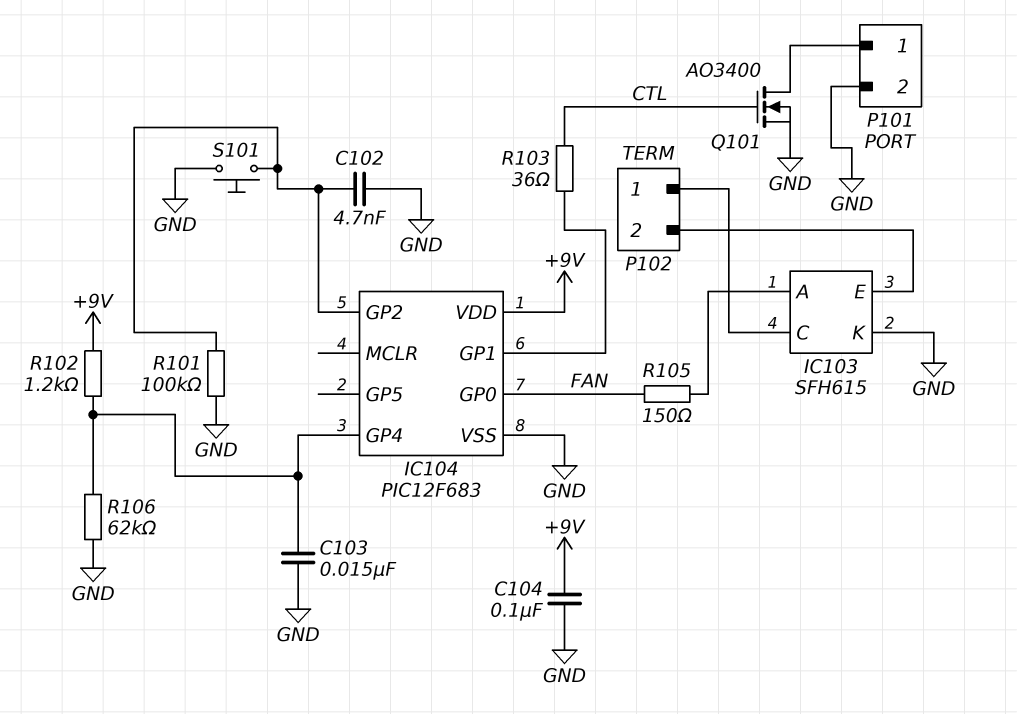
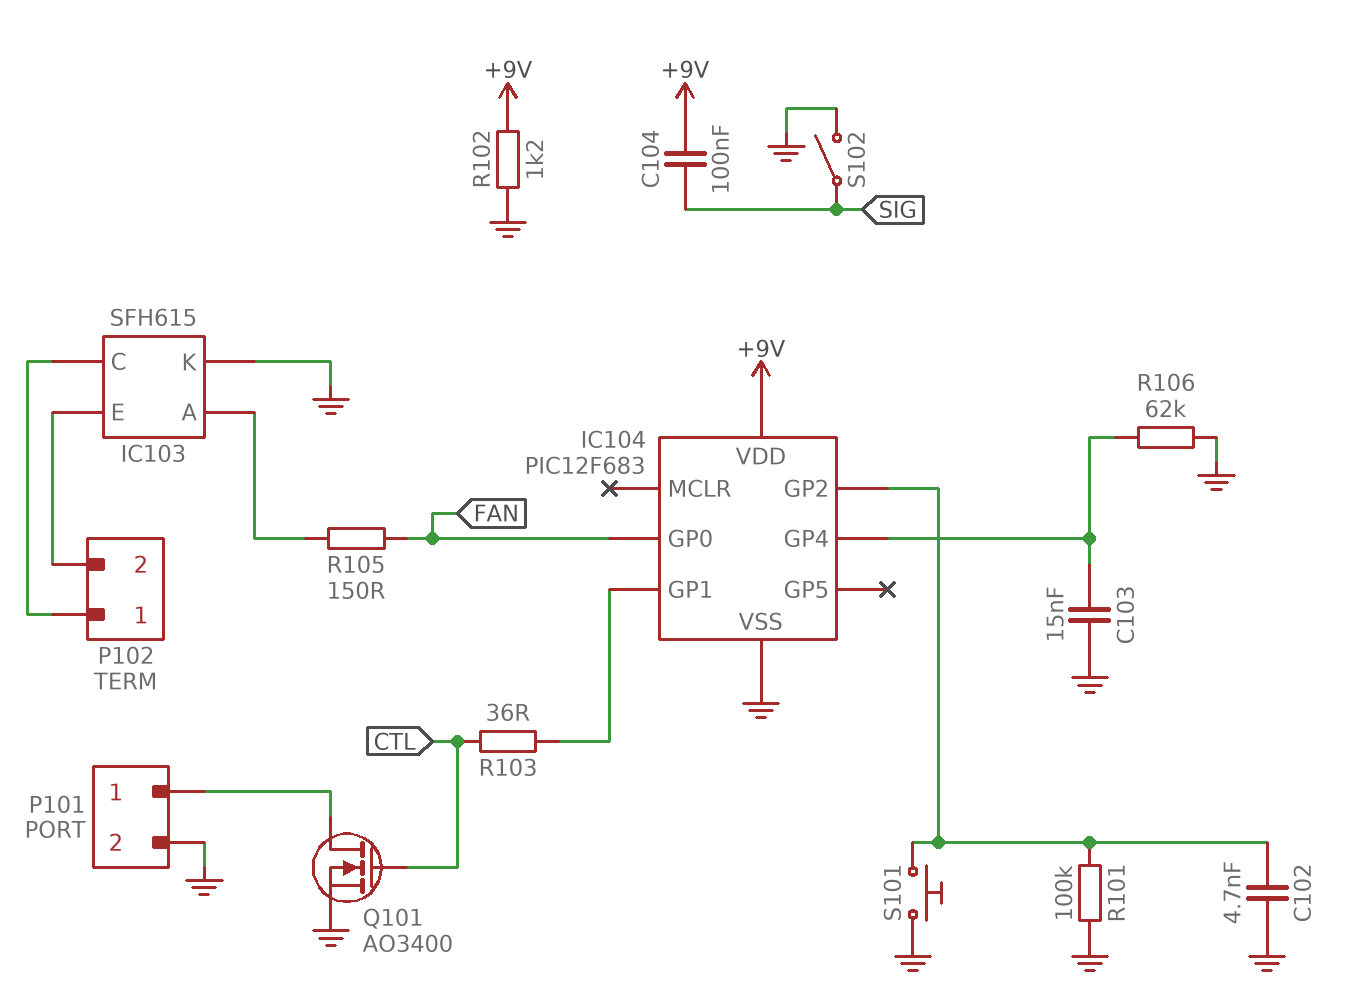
C104: 100nF (+9V, GND) -> 100nF (+9V, SIG)
R102: 1.2k (+9V, IC104/GP4) -> 1.2k (+9V, GND)
S102: none -> switch (GND, SIG)

